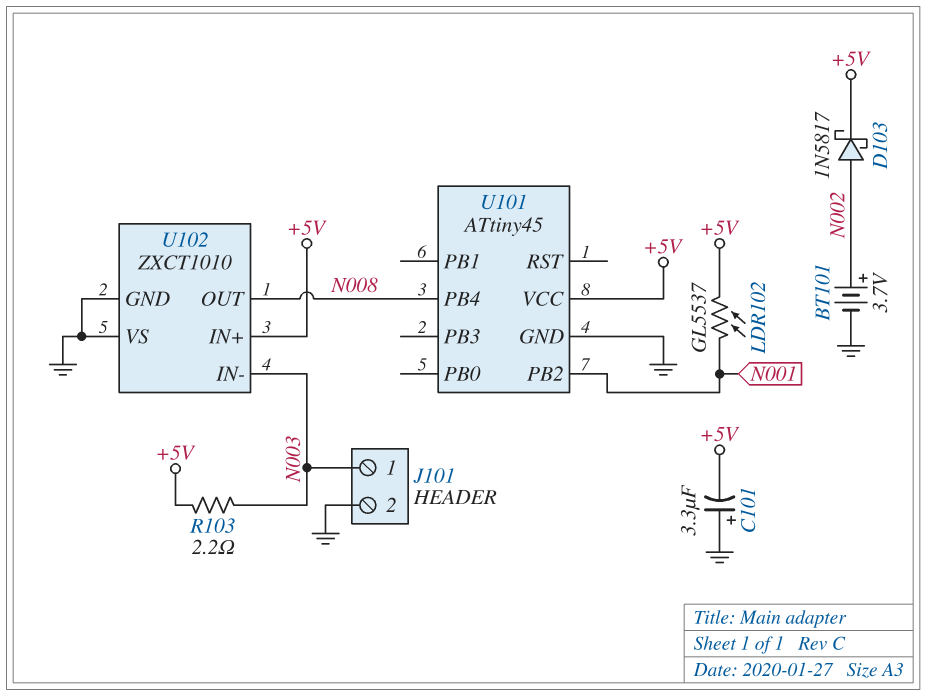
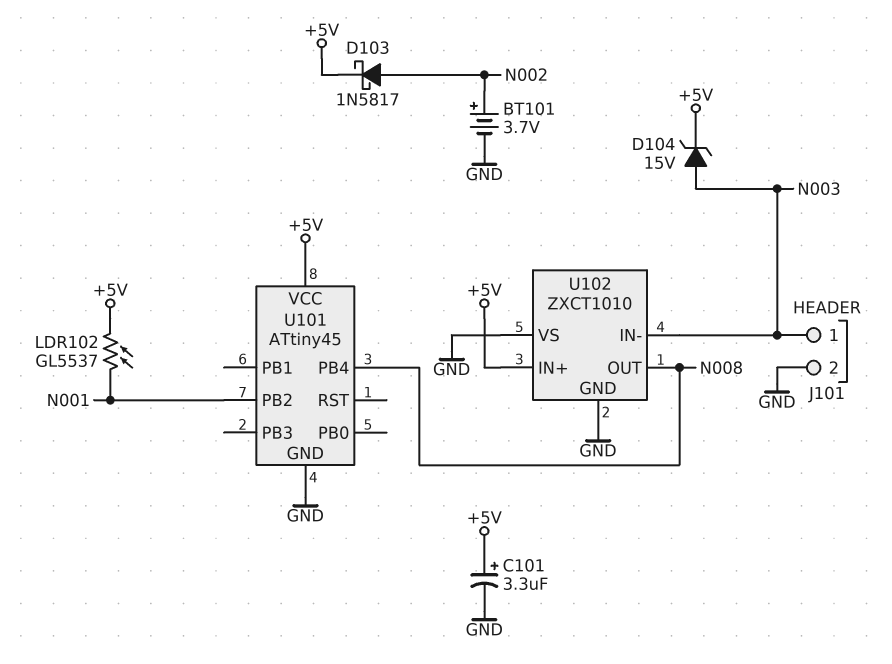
C101: 3.3uF (plus GND, minus +5V) -> 3.3uF (plus +5V, minus GND)
D104: none -> zener 15V (A N003, K +5V)
R103: 2.2 (+5V, N003) -> none

